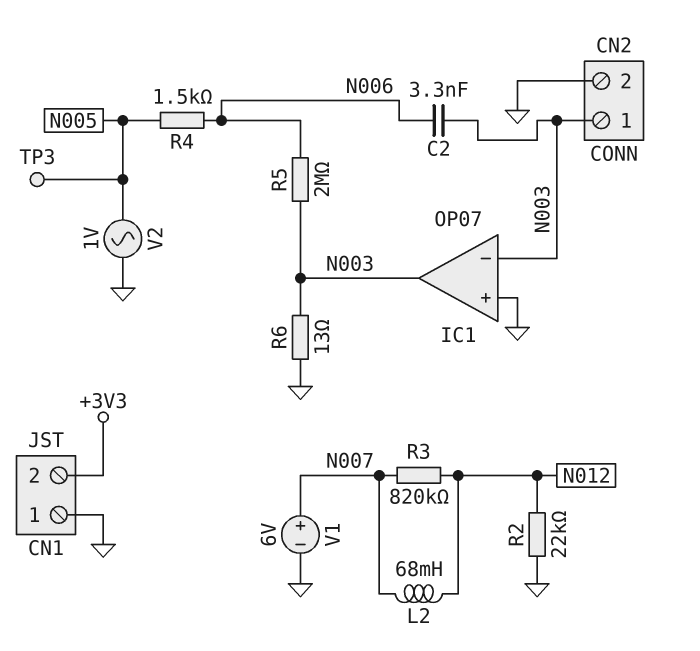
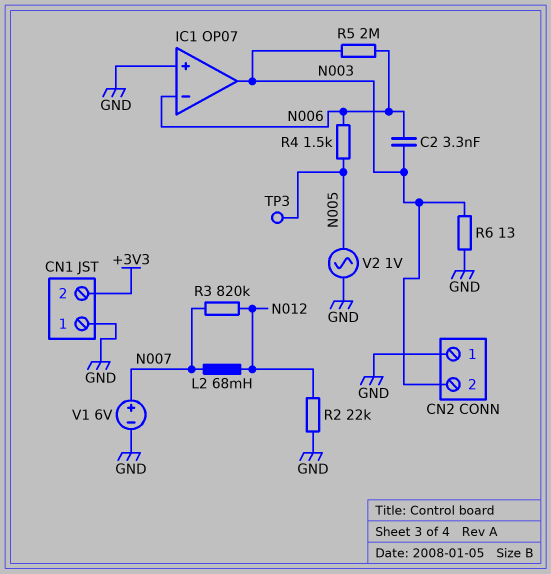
CN2 pin 1: N003 -> GND
CN2 pin 2: GND -> N003
IC1 pin in-: N003 -> N006

